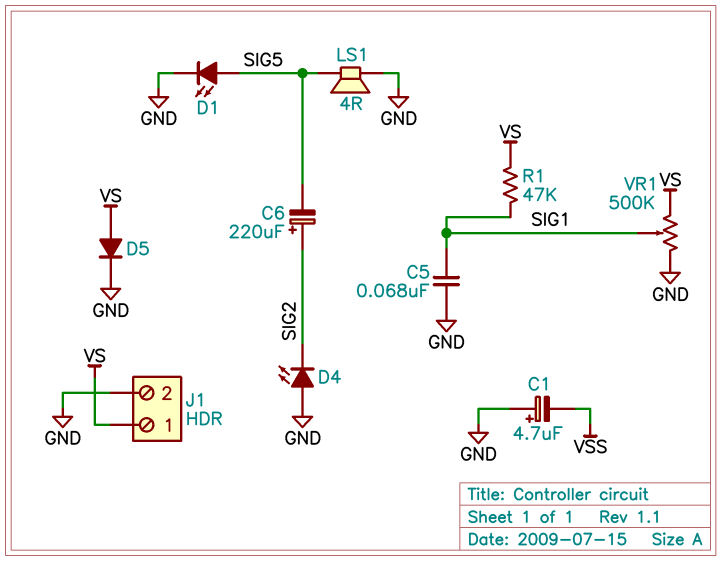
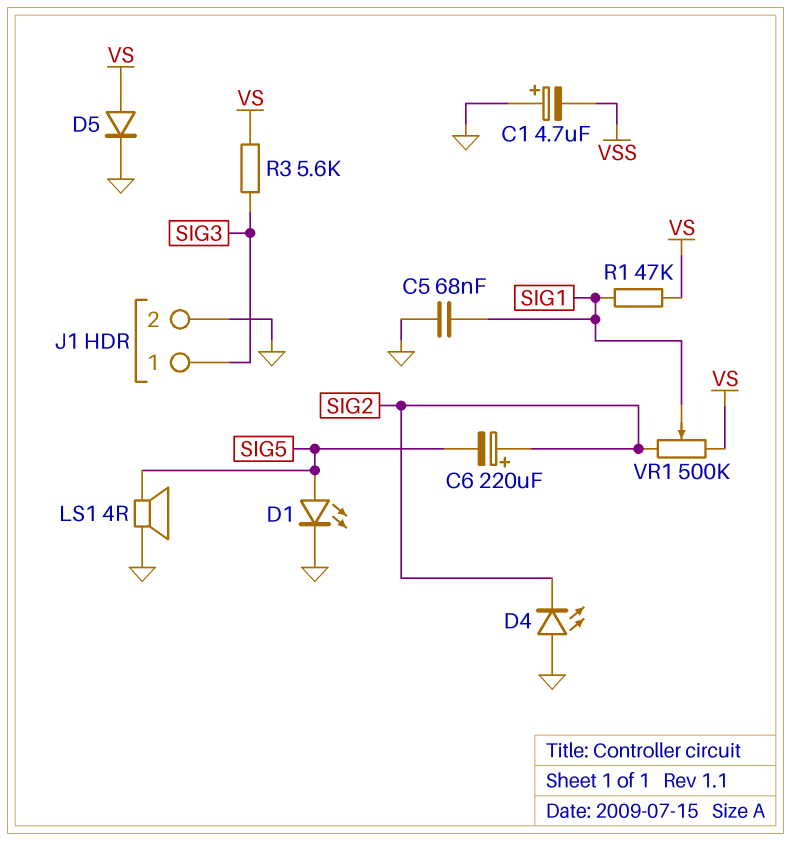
J1 pin 1: VS -> SIG3
R3: none -> 5.6k (SIG3, VS)
VR1: 500k (GND, VS, wiper SIG1) -> 500k (SIG2, VS, wiper SIG1)

